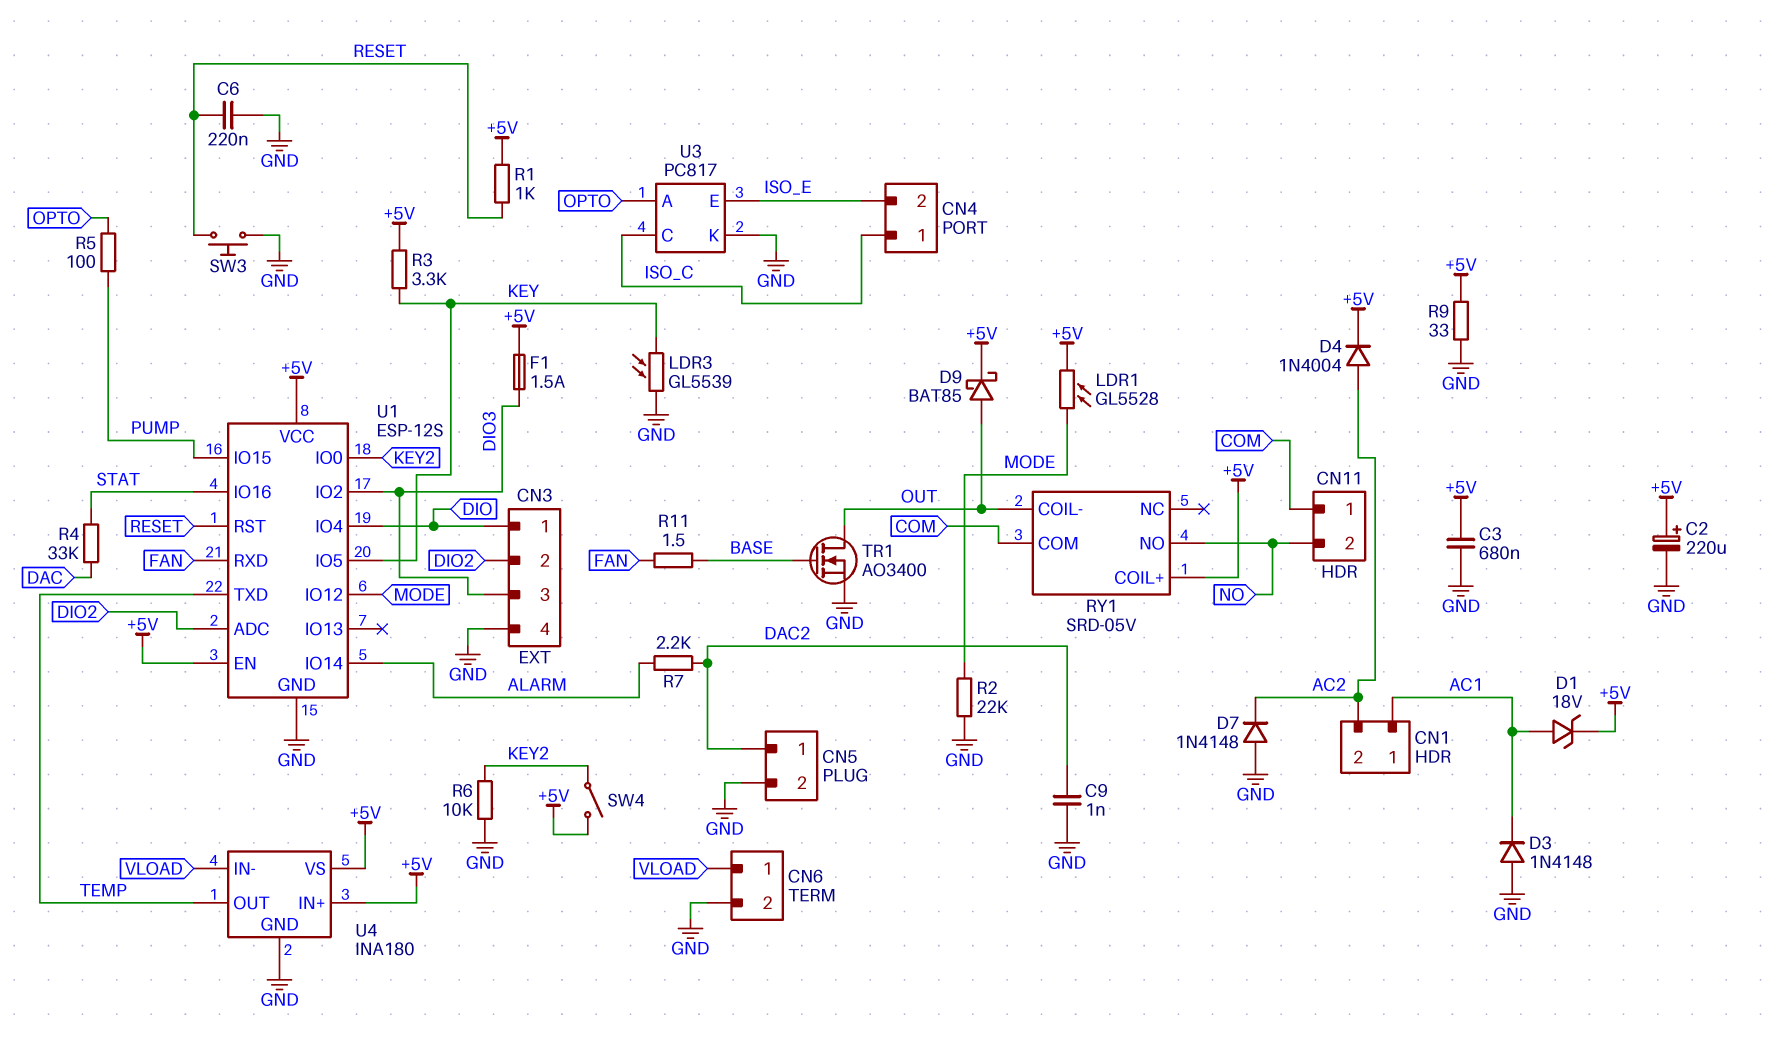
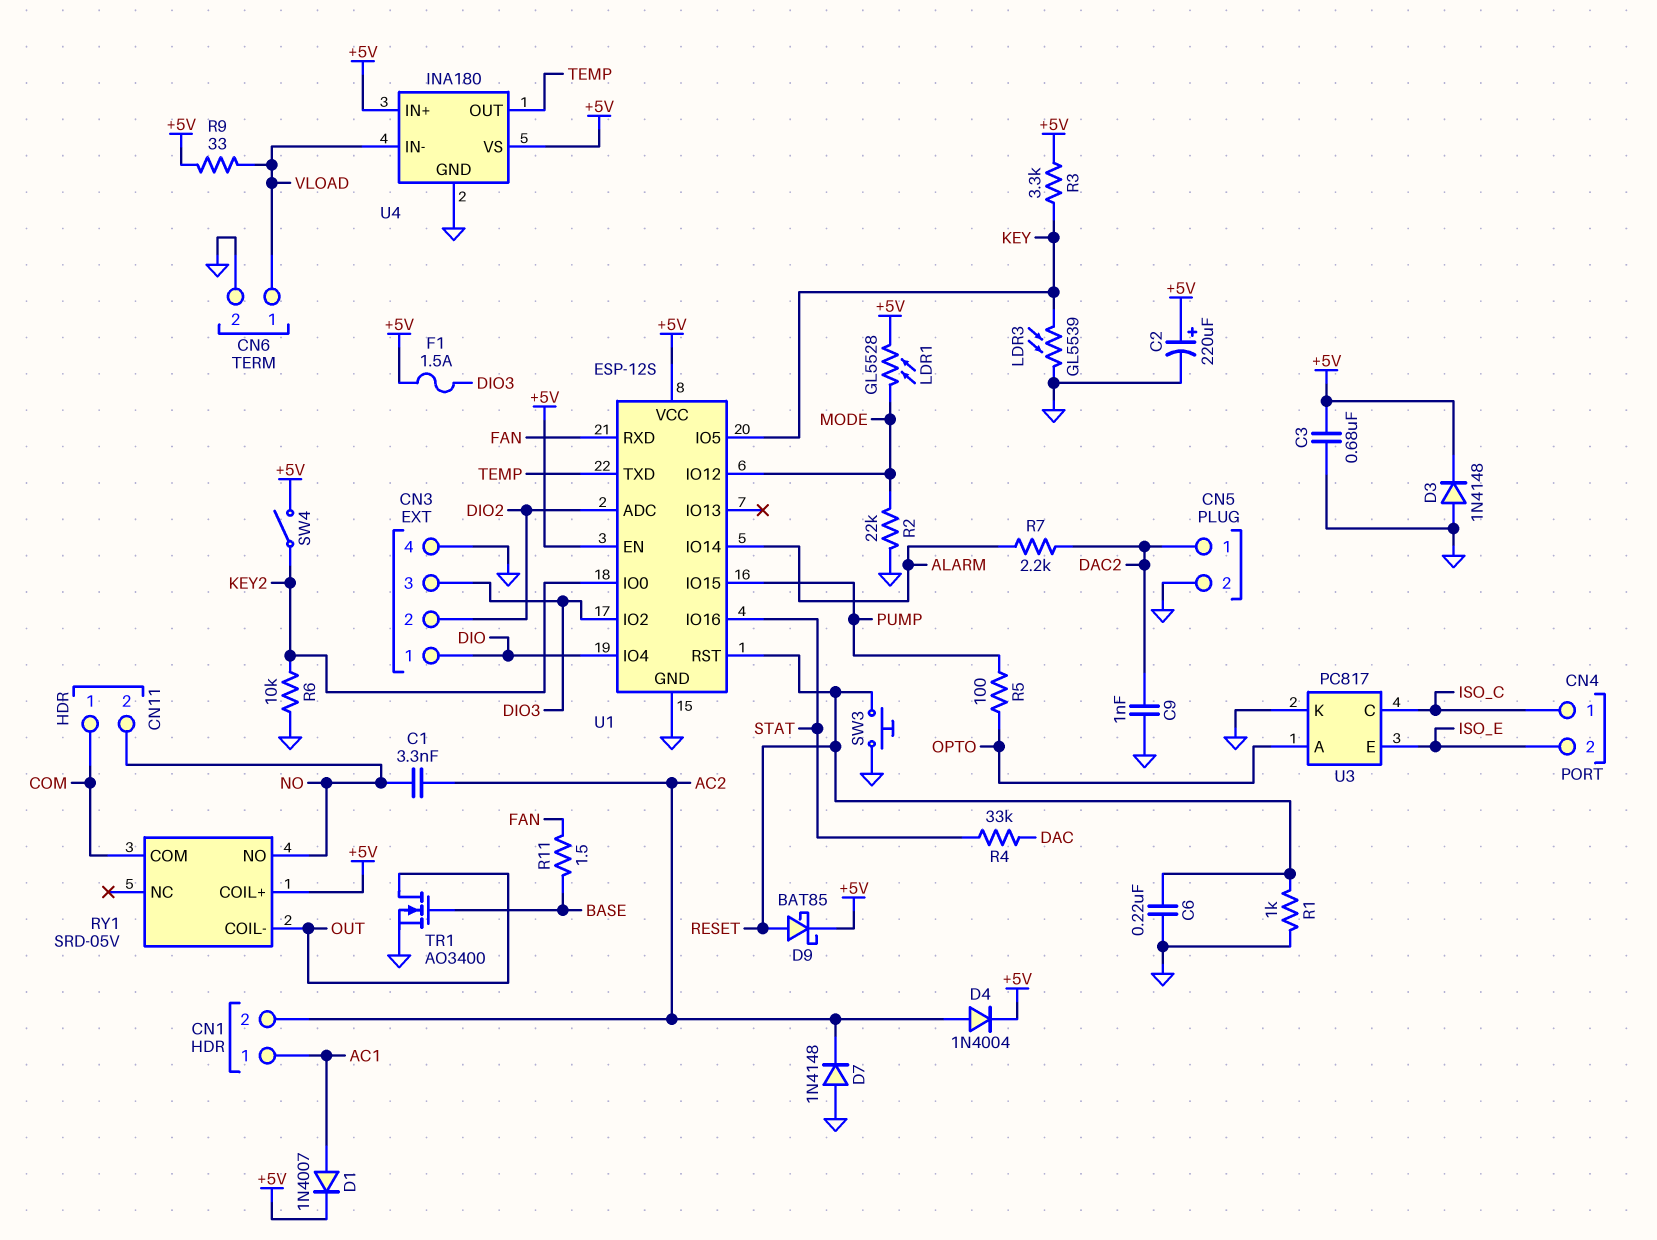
C1: none -> 3.3nF (AC2, NO)
D1: zener 18V (A AC1, K +5V) -> diode 1N4007 (A AC1, K +5V)
D3: diode 1N4148 (A GND, K AC1) -> diode 1N4148 (A GND, K +5V)
D9: schottky BAT85 (A OUT, K +5V) -> schottky BAT85 (A RESET, K +5V)
R1: 1k (+5V, RESET) -> 1k (GND, RESET)
R9: 33 (+5V, GND) -> 33 (+5V, VLOAD)

